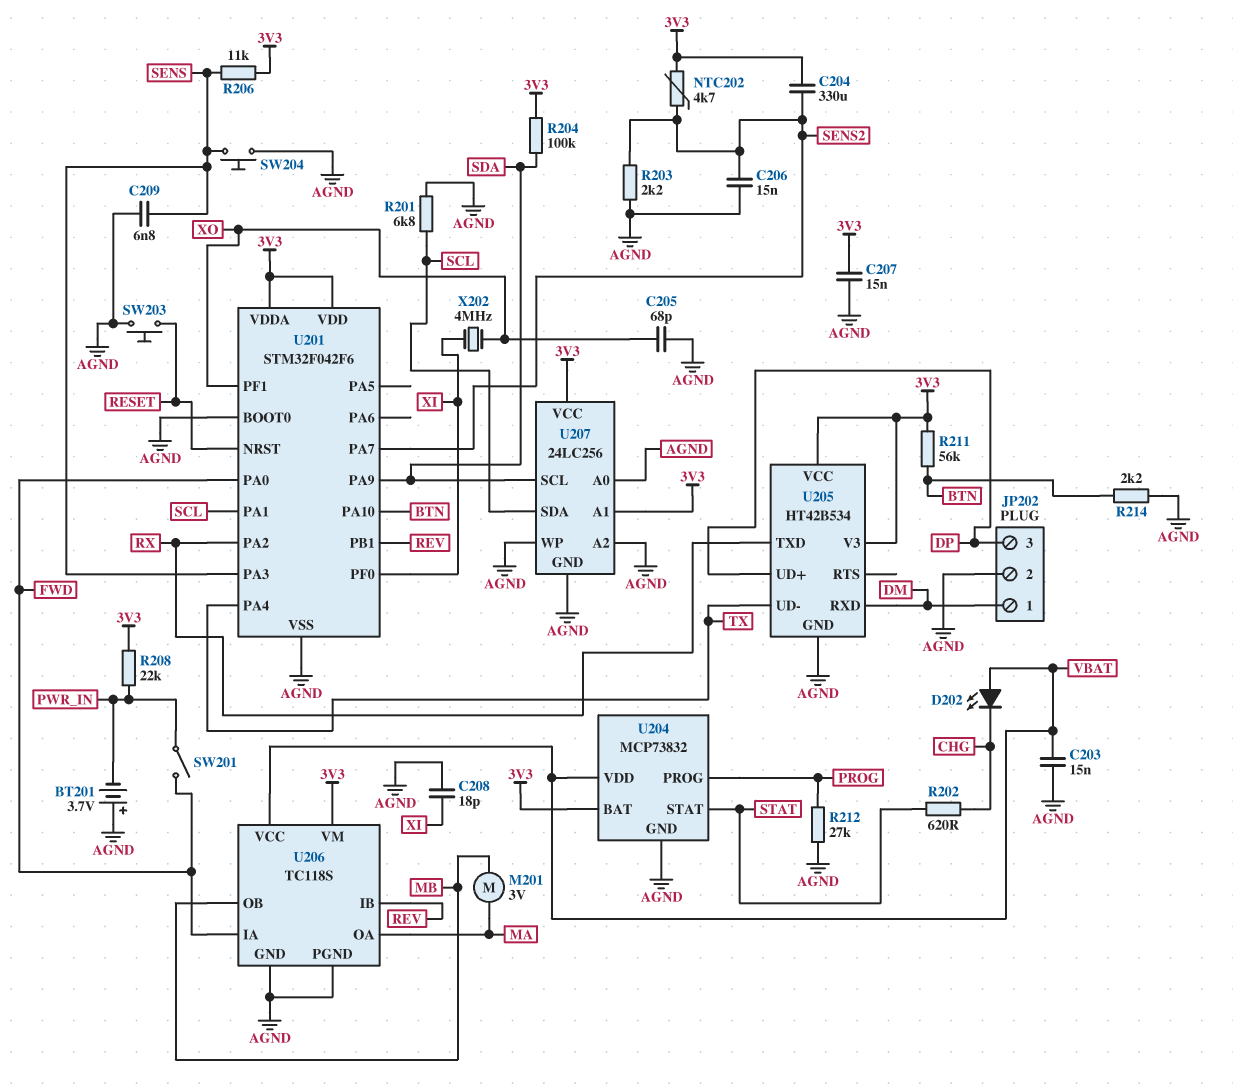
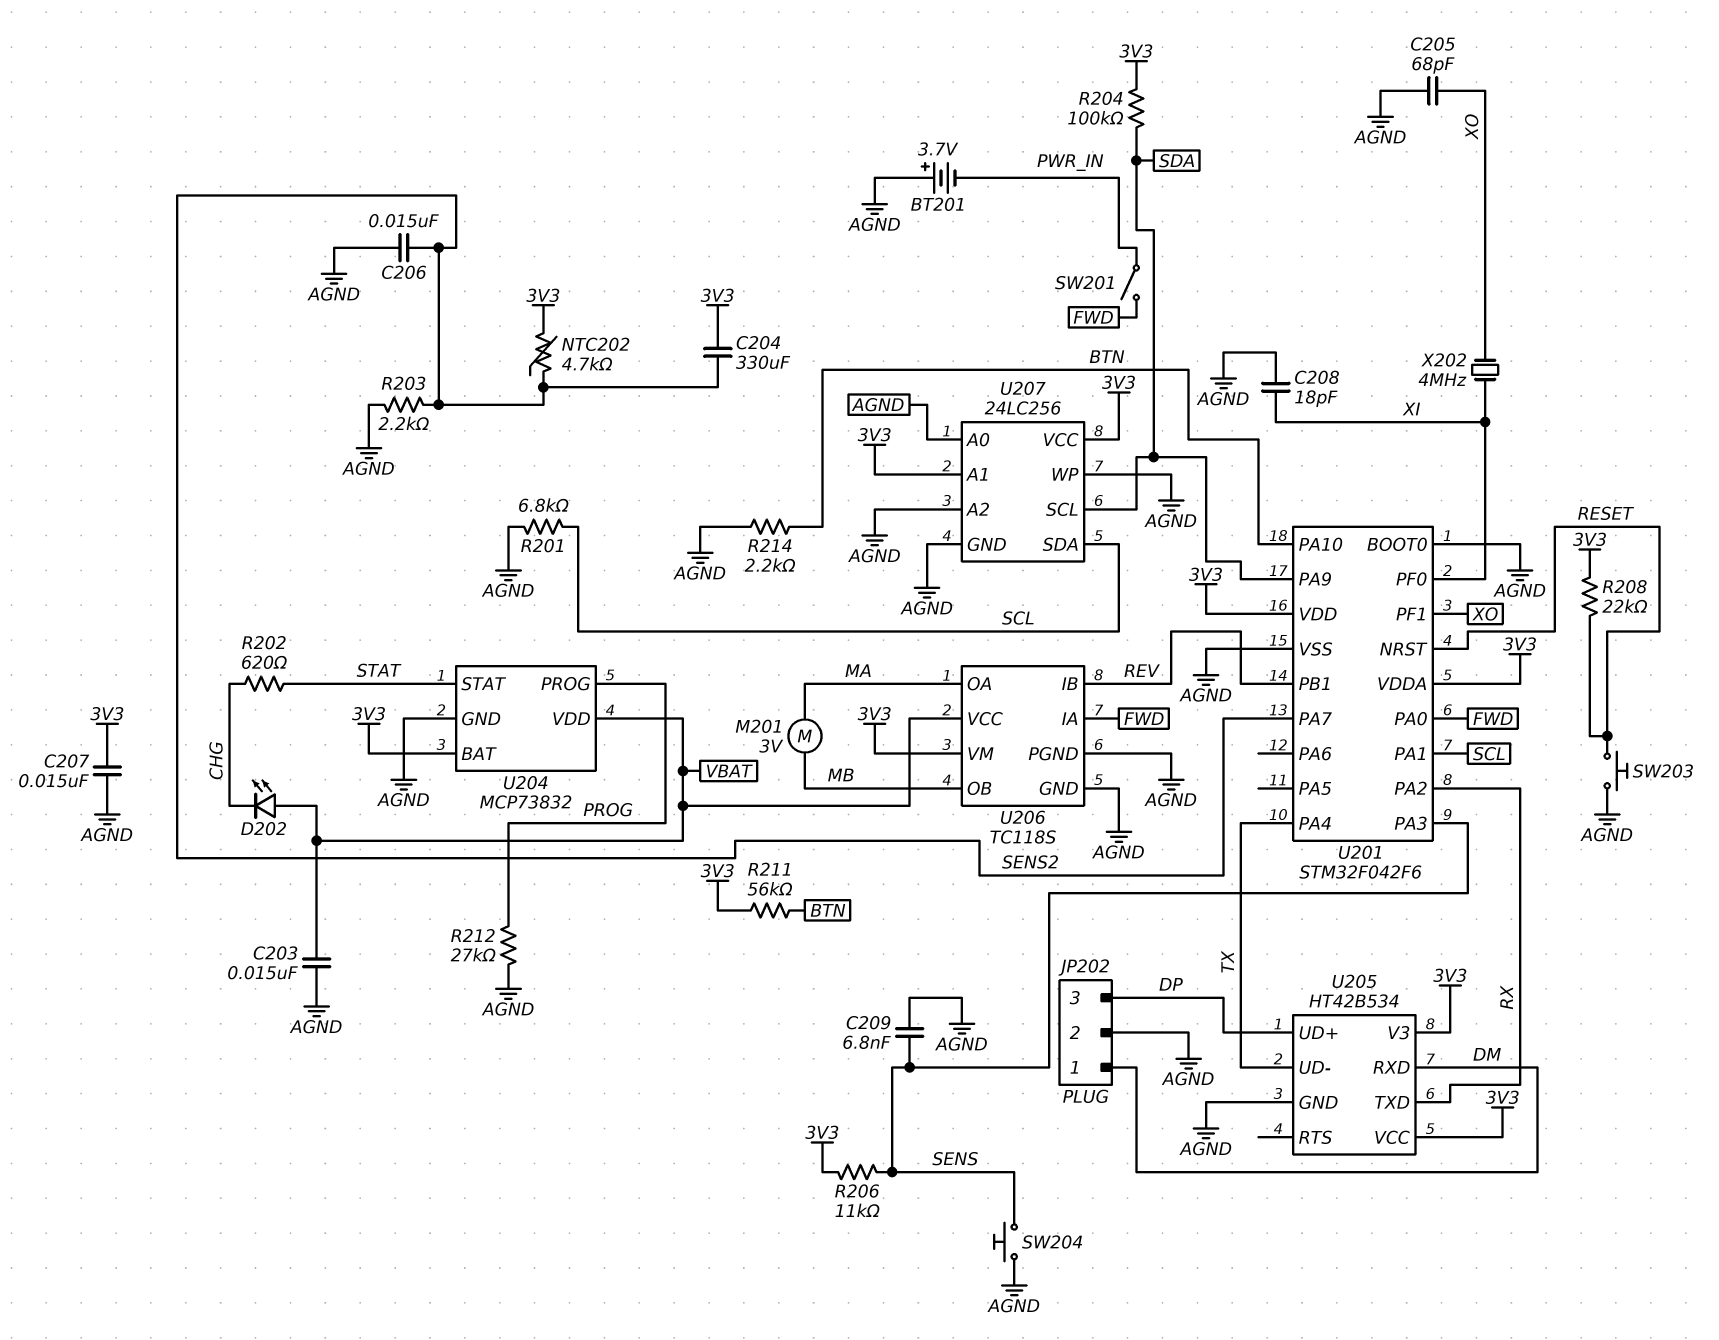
R208: 22k (3V3, PWR_IN) -> 22k (3V3, RESET)

